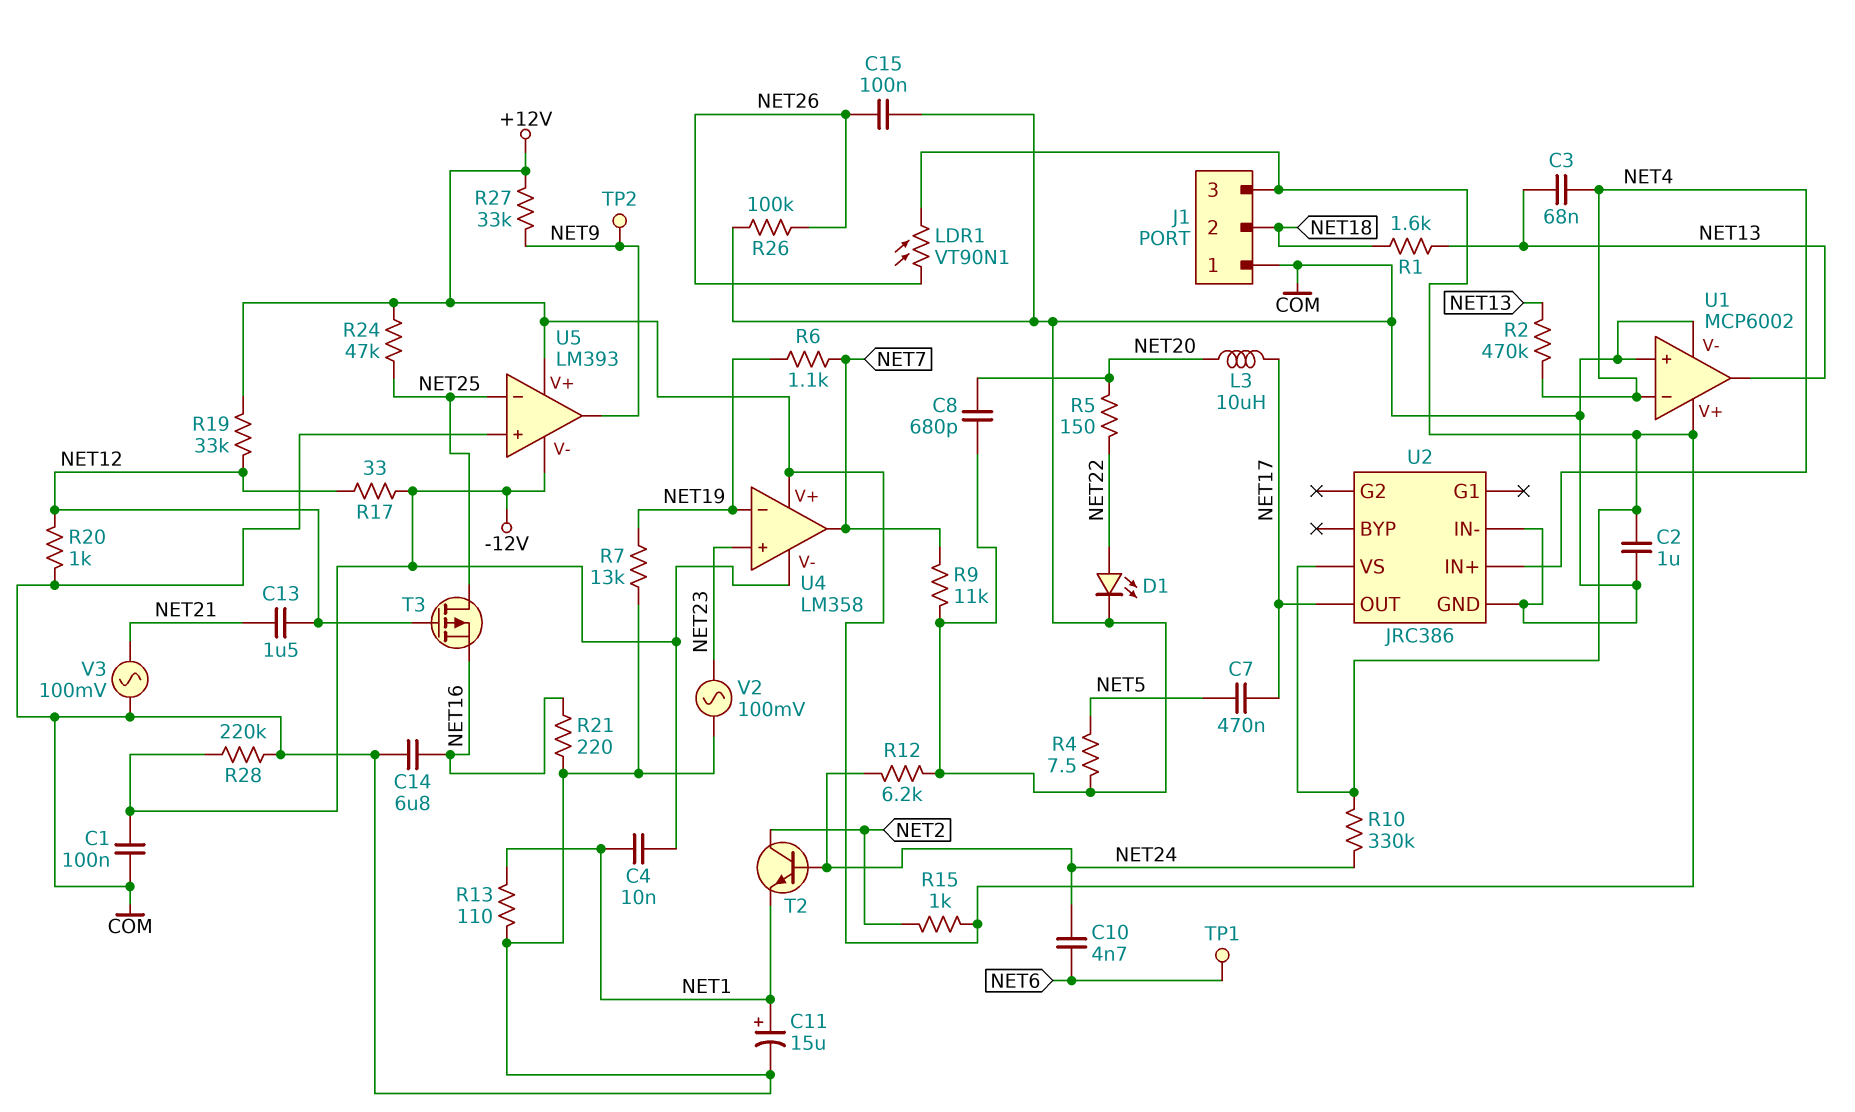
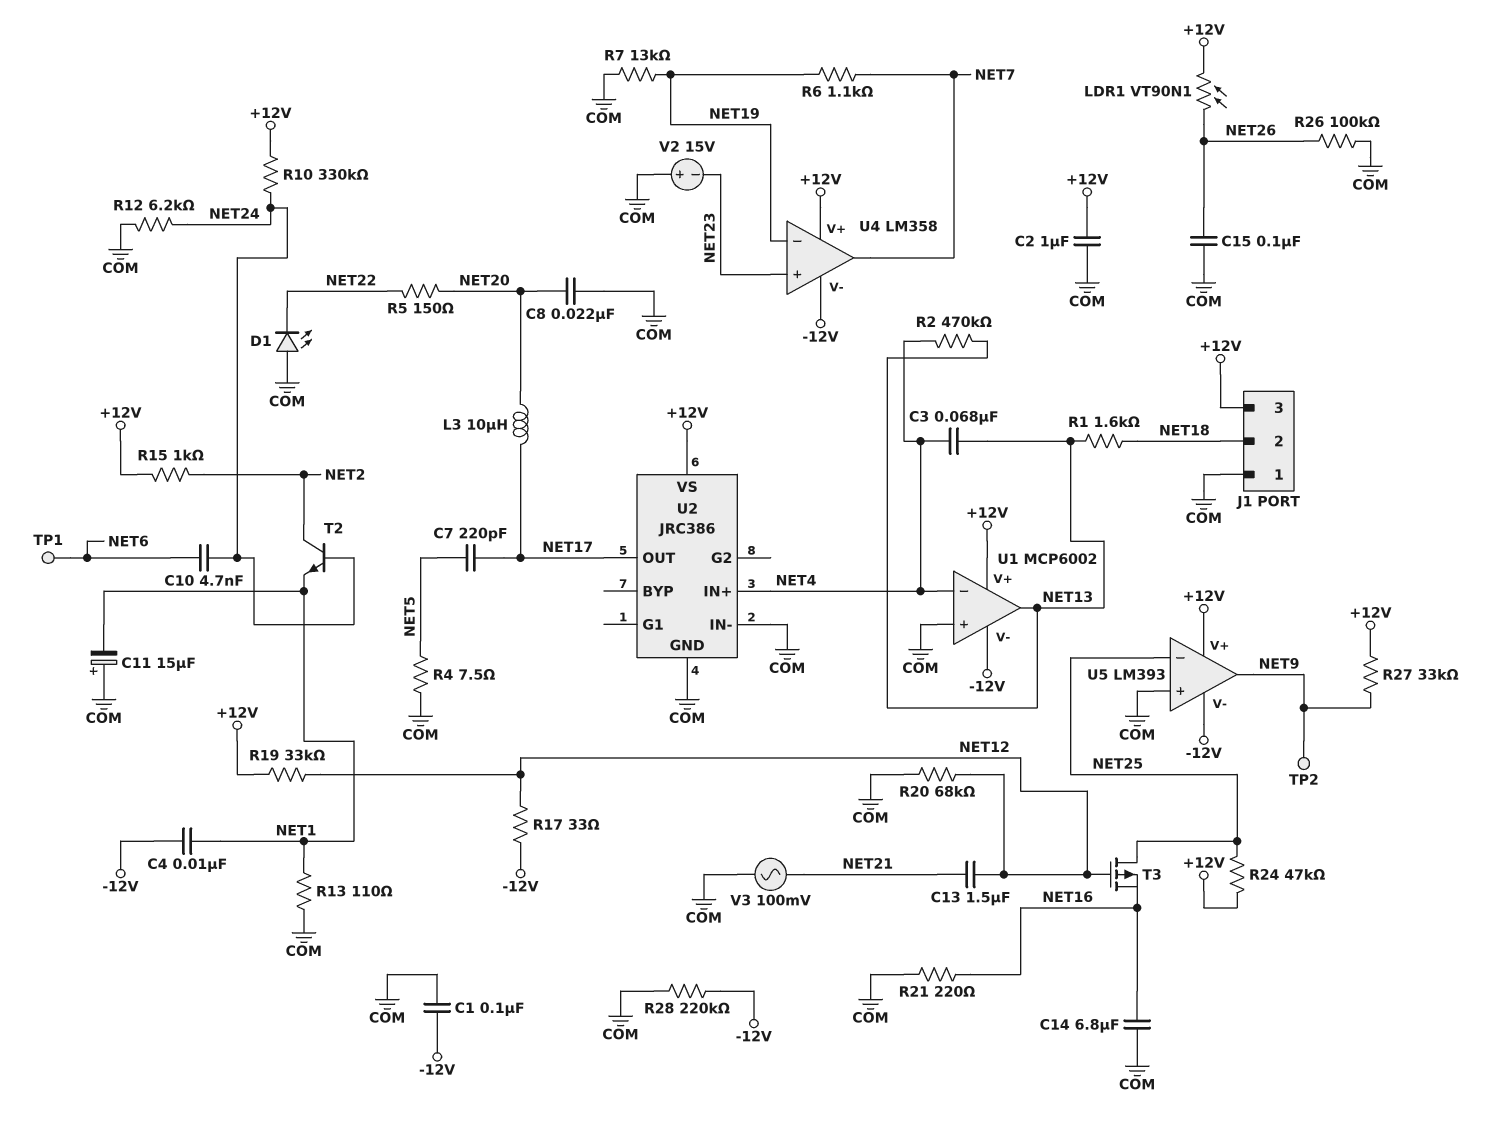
C7: 470nF (NET5, NET17) -> 220pF (NET5, NET17)
C8: 680pF (COM, NET20) -> 22nF (COM, NET20)
C11: 15uF (plus NET1, minus COM) -> 15uF (plus COM, minus NET1)
D1: LED (A NET22, K COM) -> LED (A COM, K NET22)
R9: 11k (COM, NET7) -> none
R20: 1k (COM, NET12) -> 68k (COM, NET12)
U1 pin V-: COM -> -12V
V2: AC 100mV (COM, NET23) -> 15V (plus COM, minus NET23)

